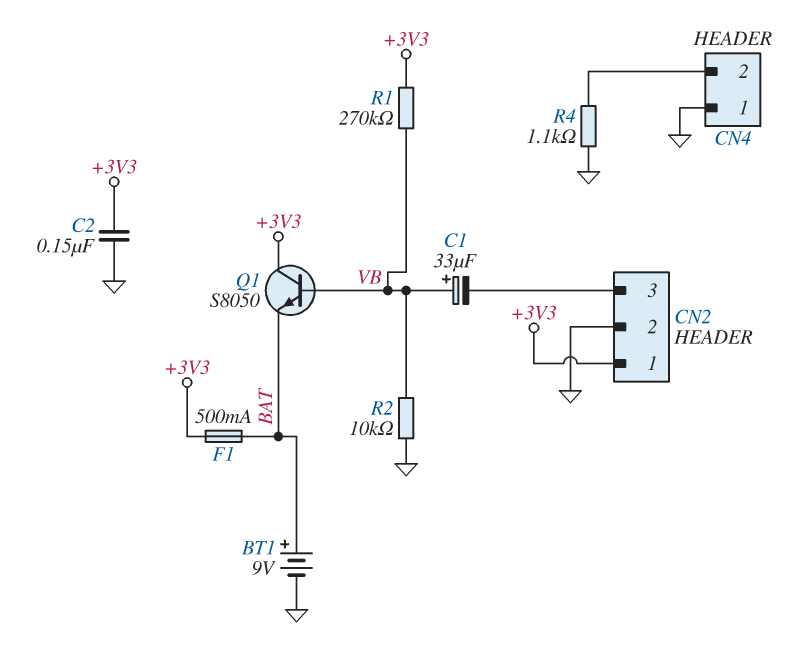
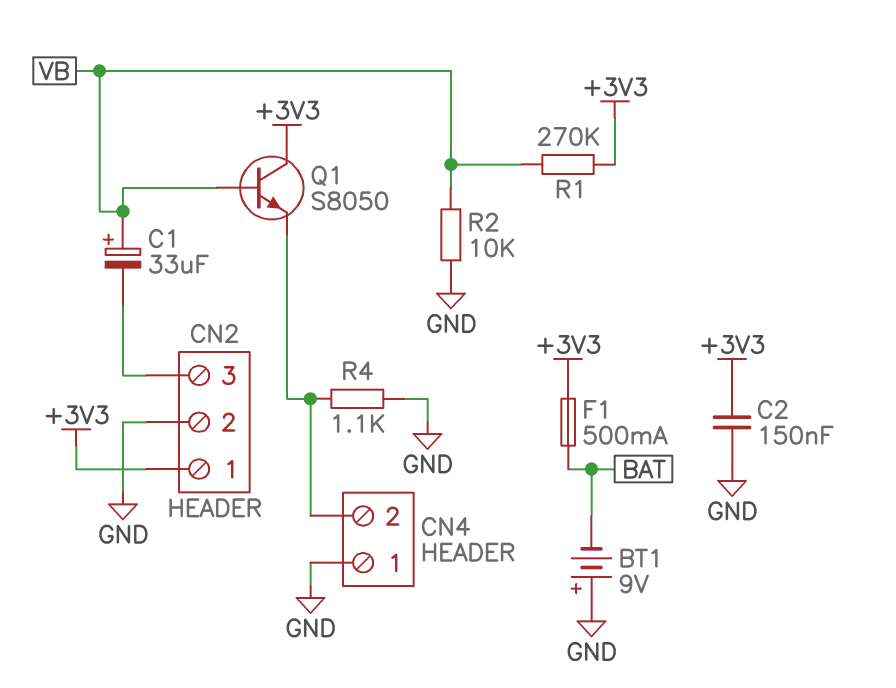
BT1: 9V (plus BAT, minus GND) -> 9V (plus GND, minus BAT)
Q1: NPN S8050 (B VB, C +3V3, E BAT) -> NPN S8050 (B VB, C +3V3, E CN4/2)

